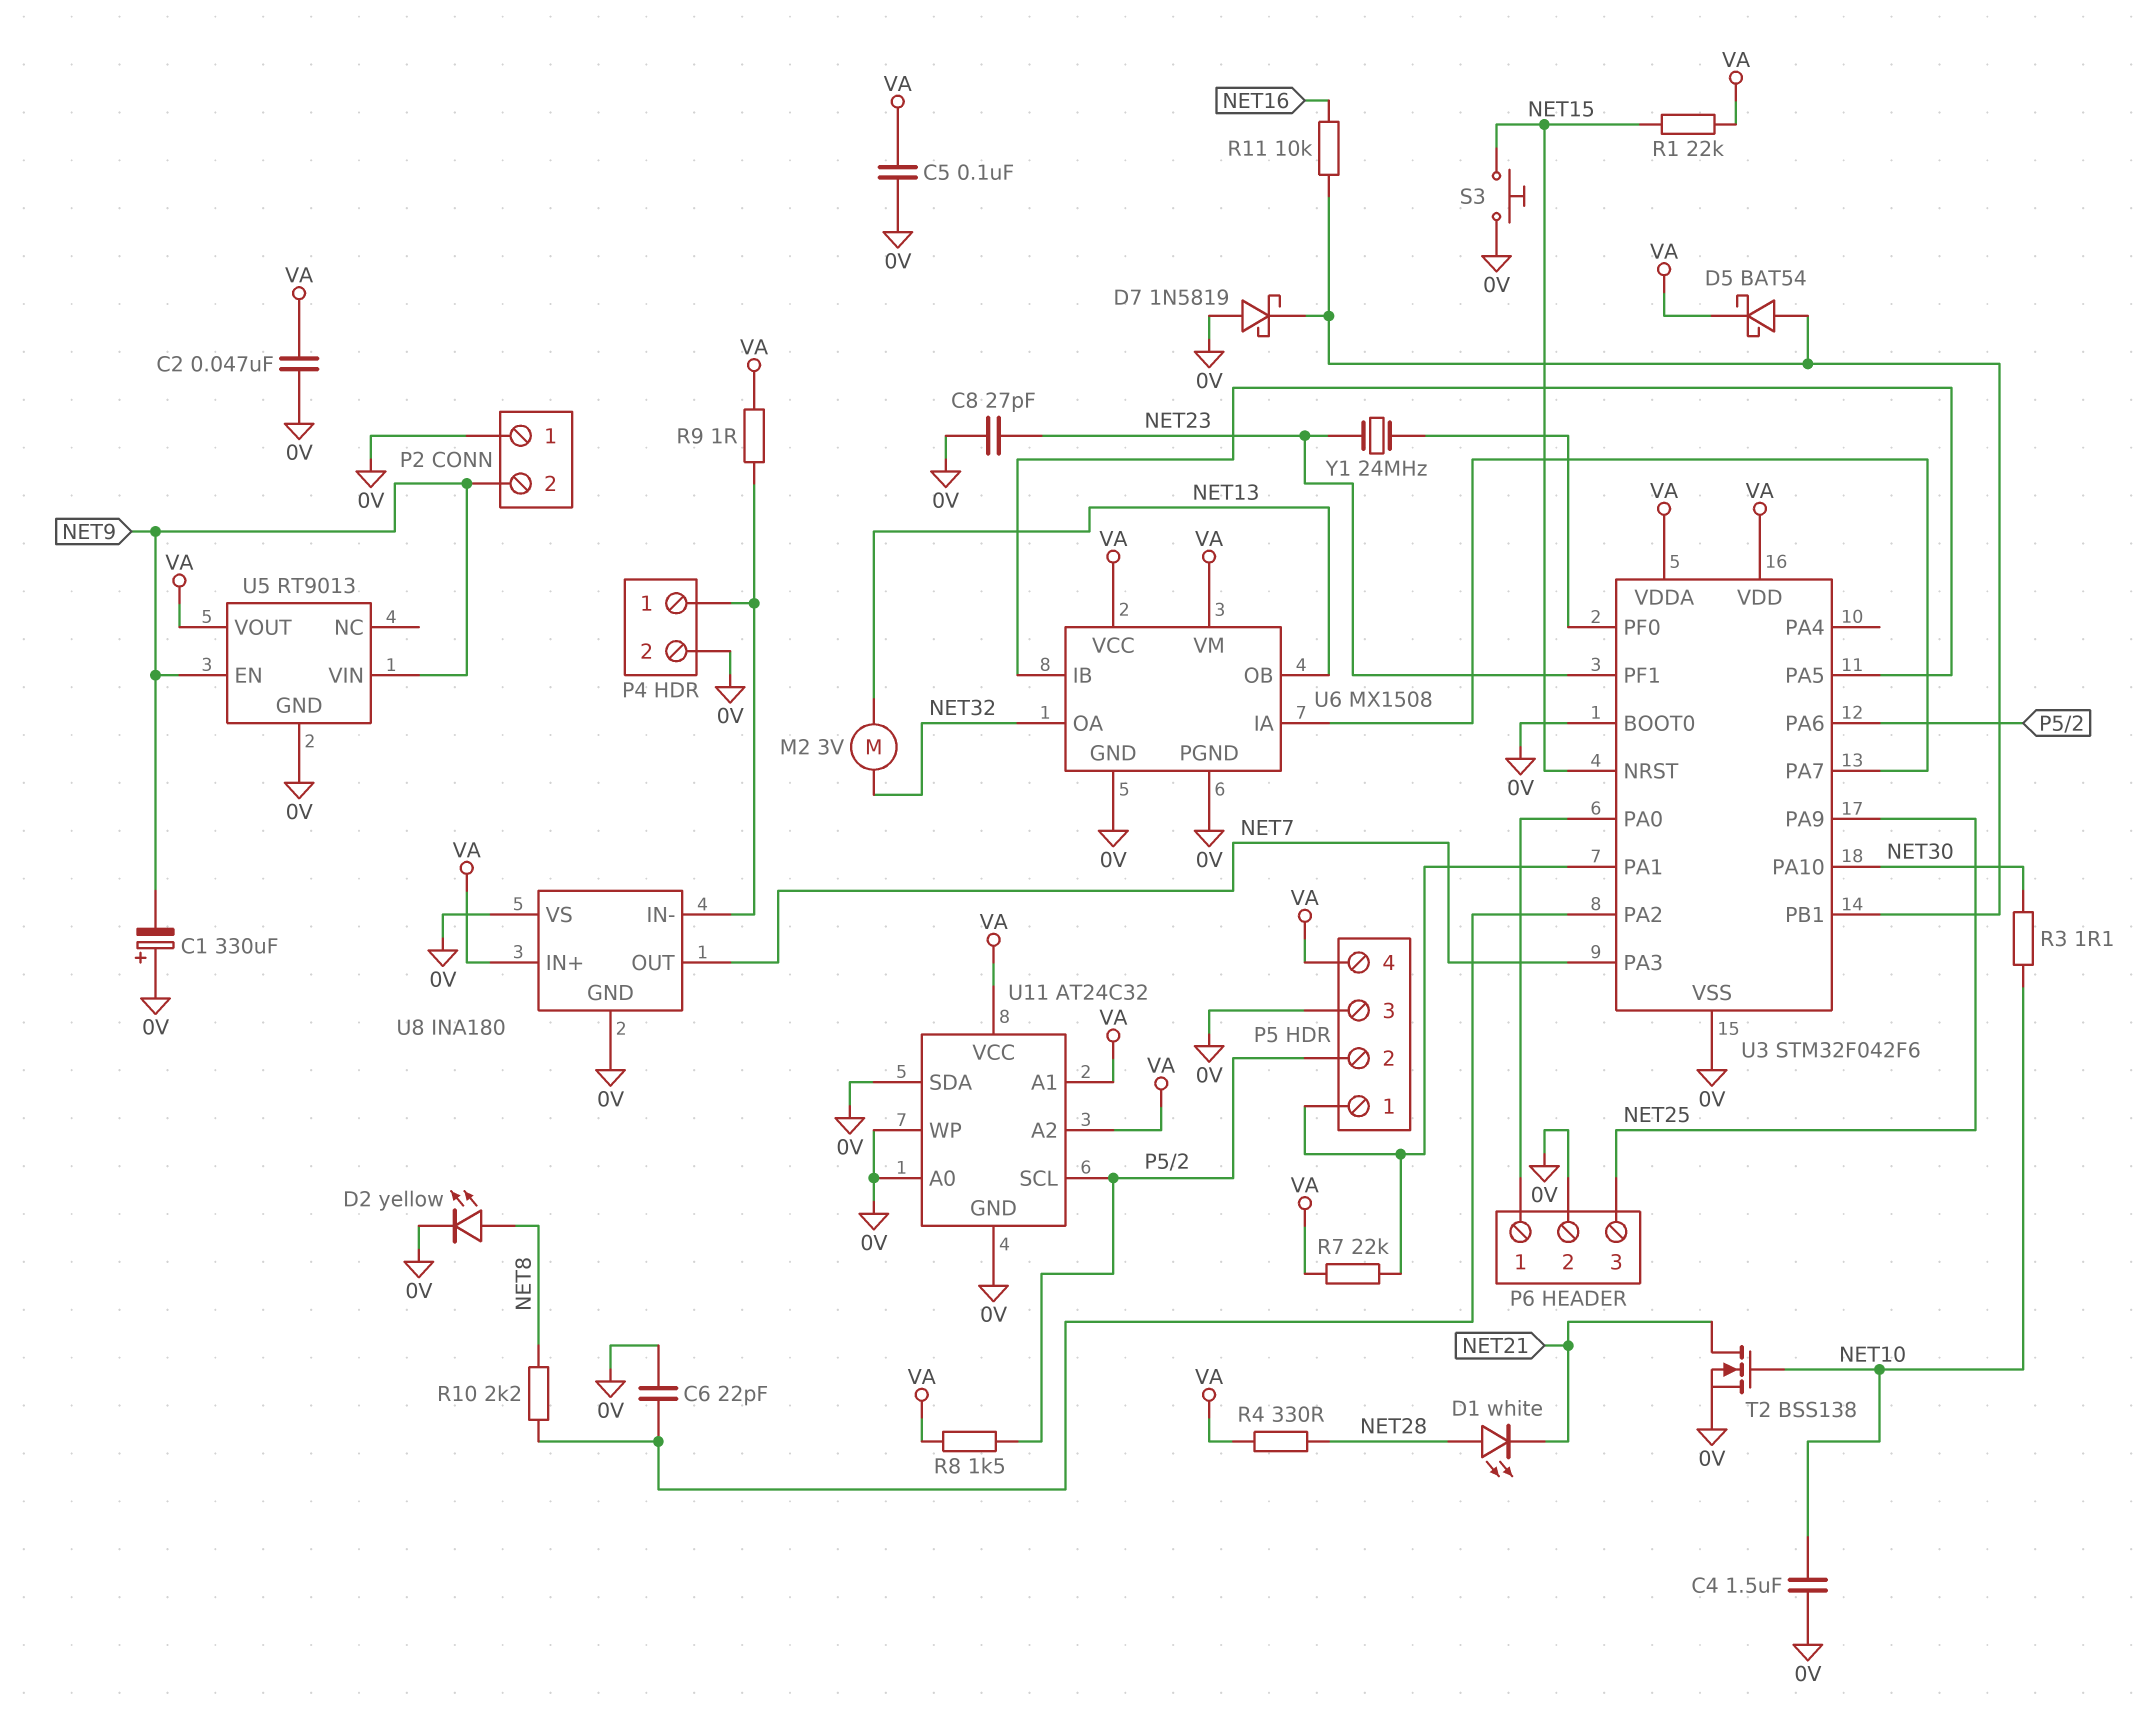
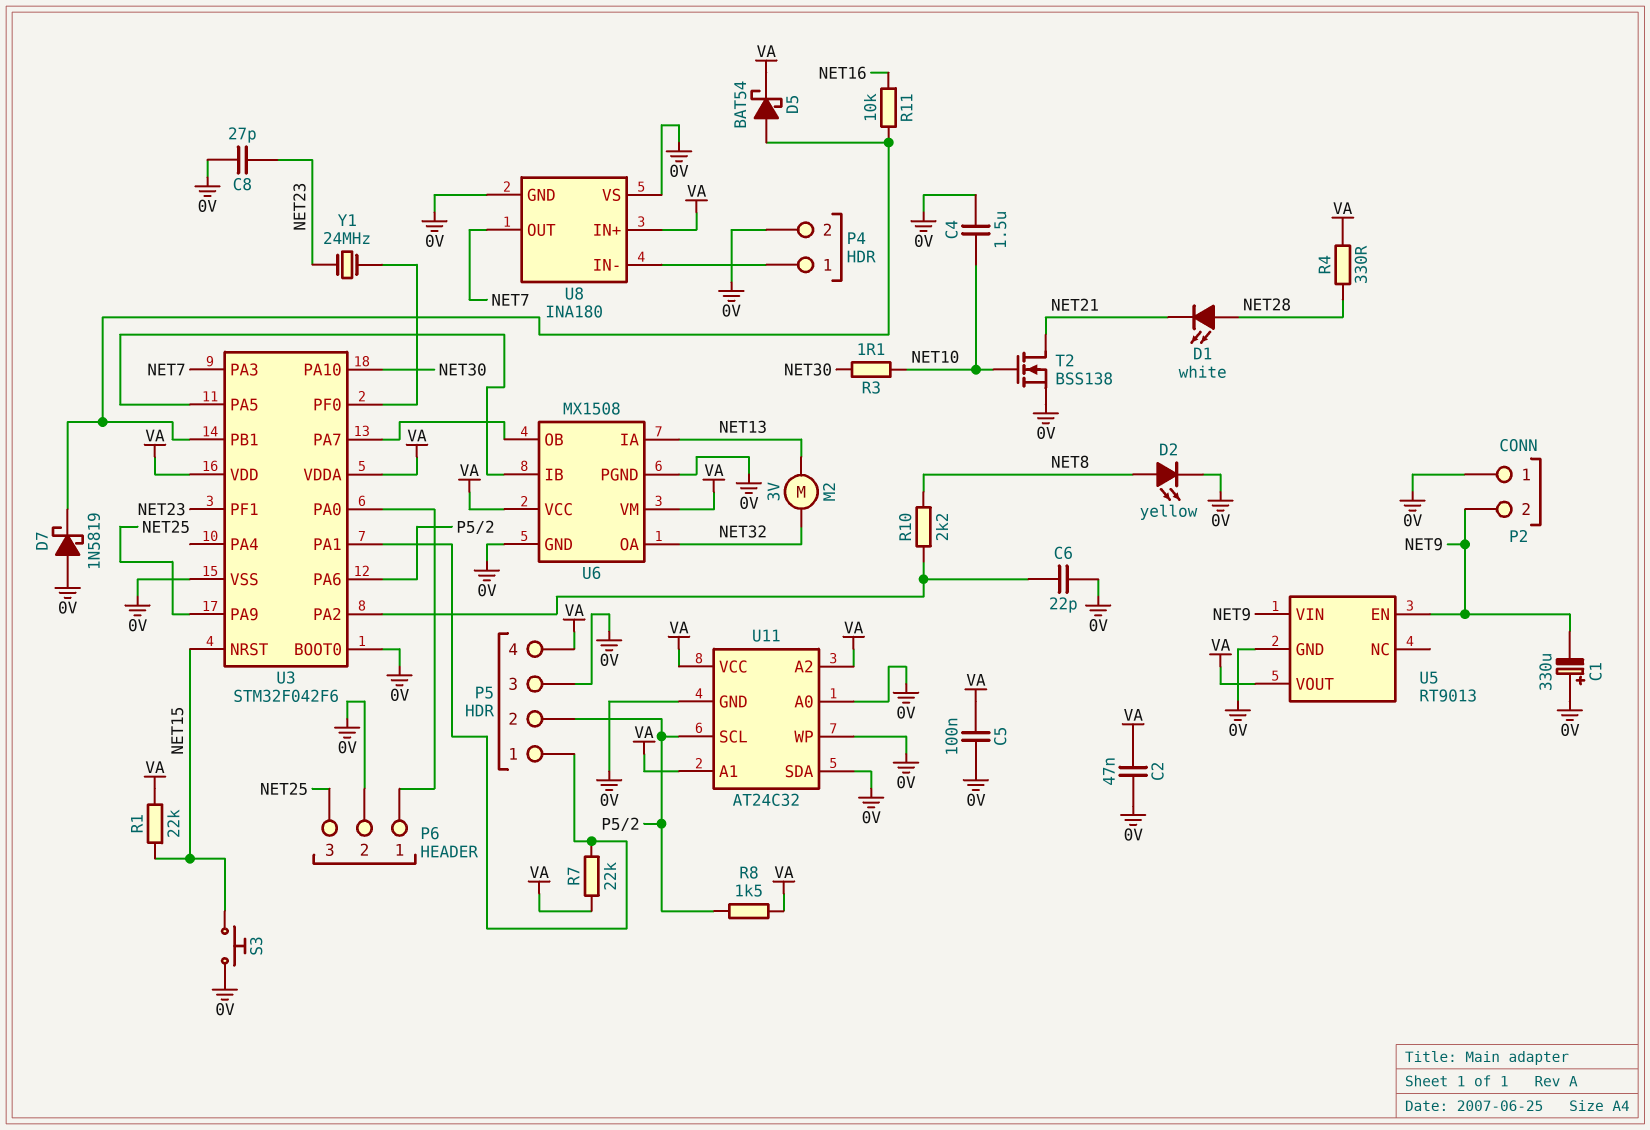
R9: 1 (P4/1, VA) -> none
U6 pin IA: U3/PA7 -> NET13
U6 pin OB: NET13 -> U3/PA7

